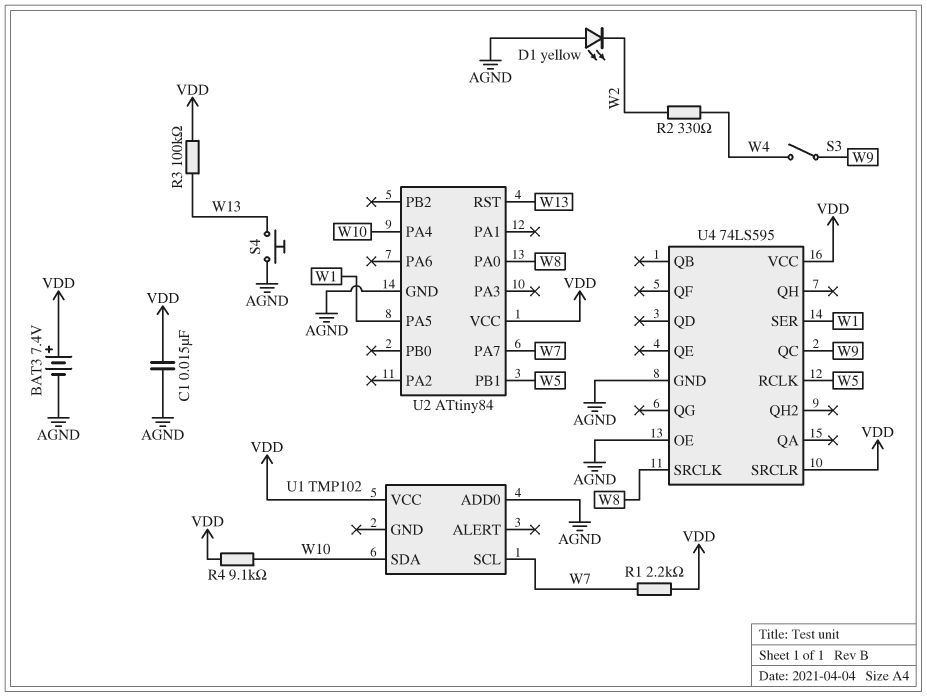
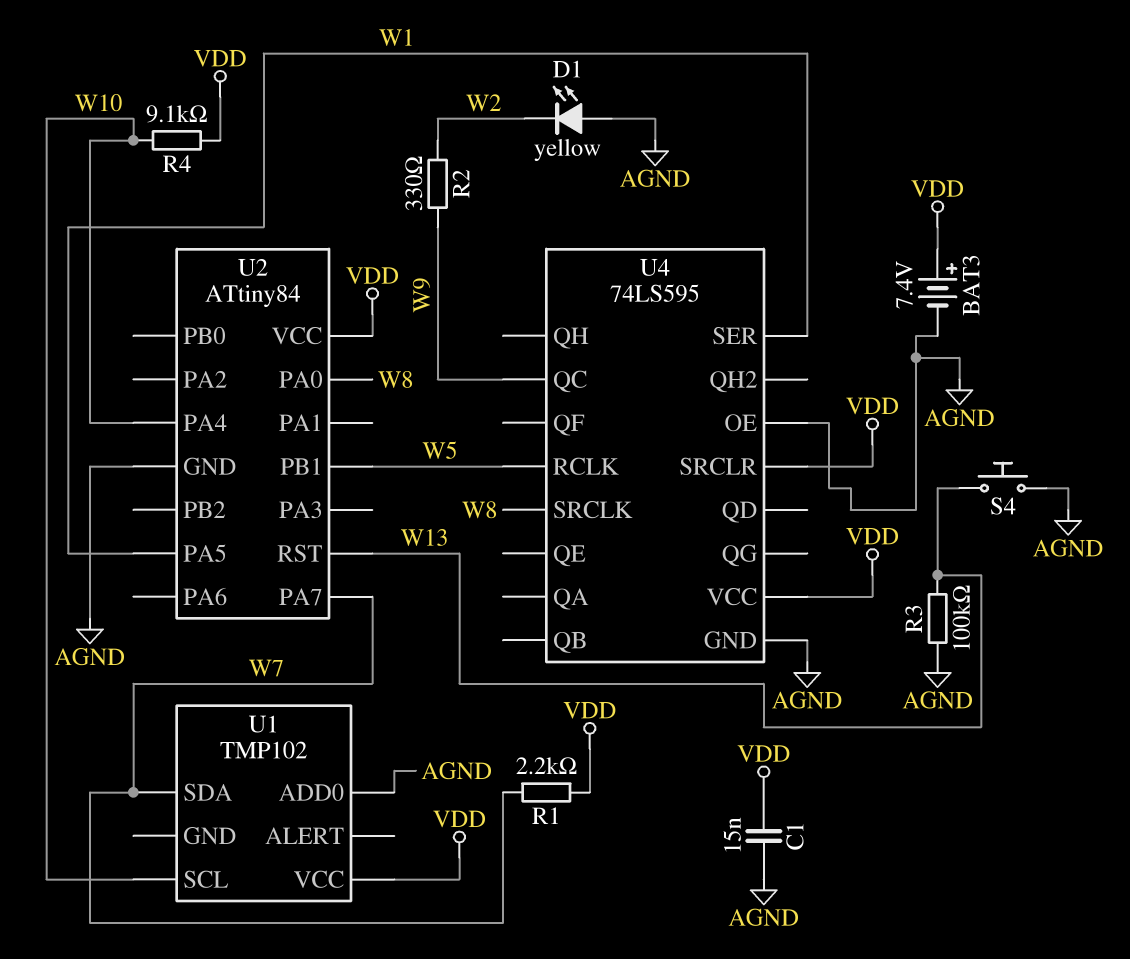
R2: 330 (W2, W4) -> 330 (W2, W9)
R3: 100k (VDD, W13) -> 100k (AGND, W13)
S3: switch (W4, W9) -> none
U1 pin SCL: W7 -> W10
U1 pin SDA: W10 -> W7

